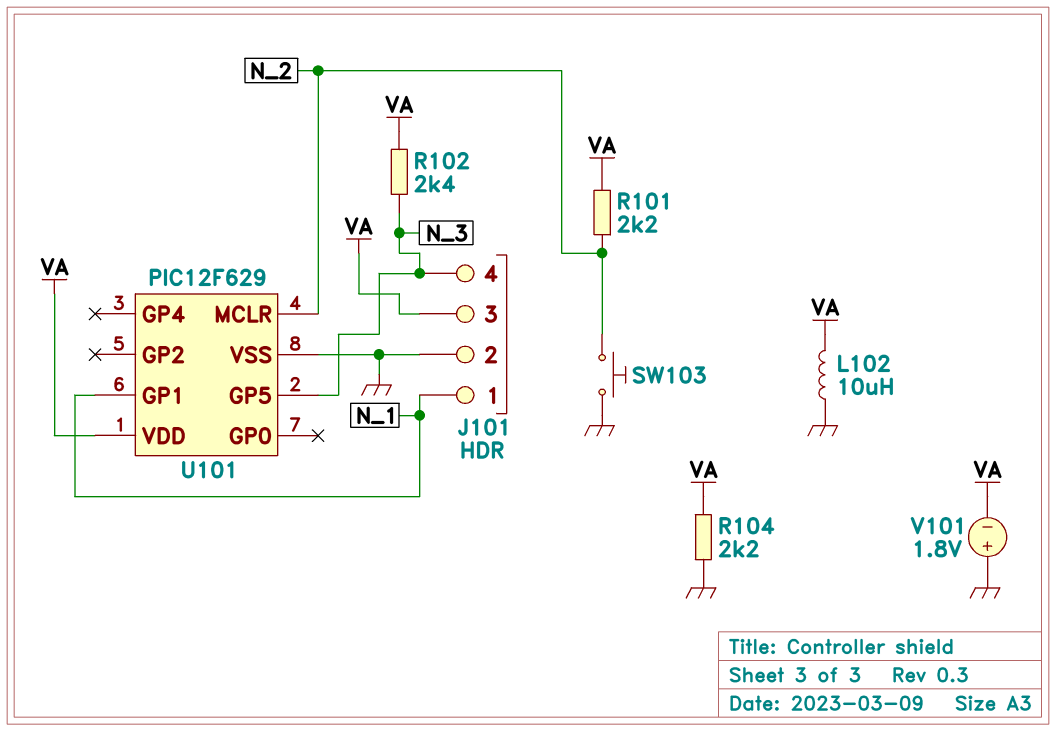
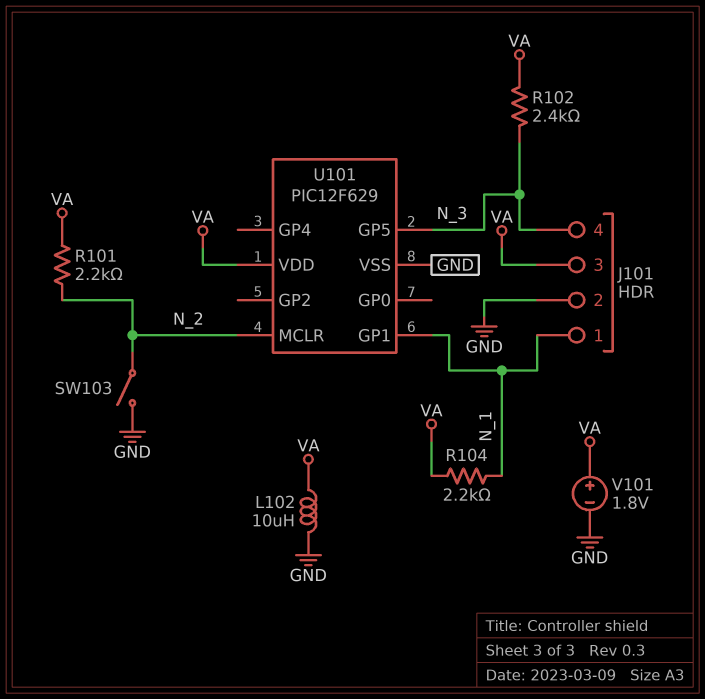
R104: 2.2k (GND, VA) -> 2.2k (N_1, VA)
SW103: button (GND, N_2) -> switch (GND, N_2)
V101: 1.8V (plus GND, minus VA) -> 1.8V (plus VA, minus GND)

